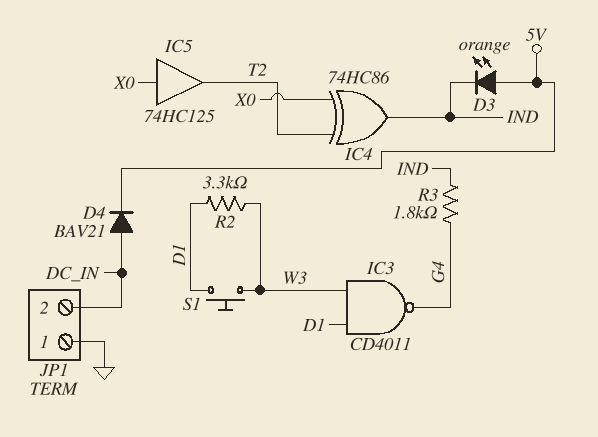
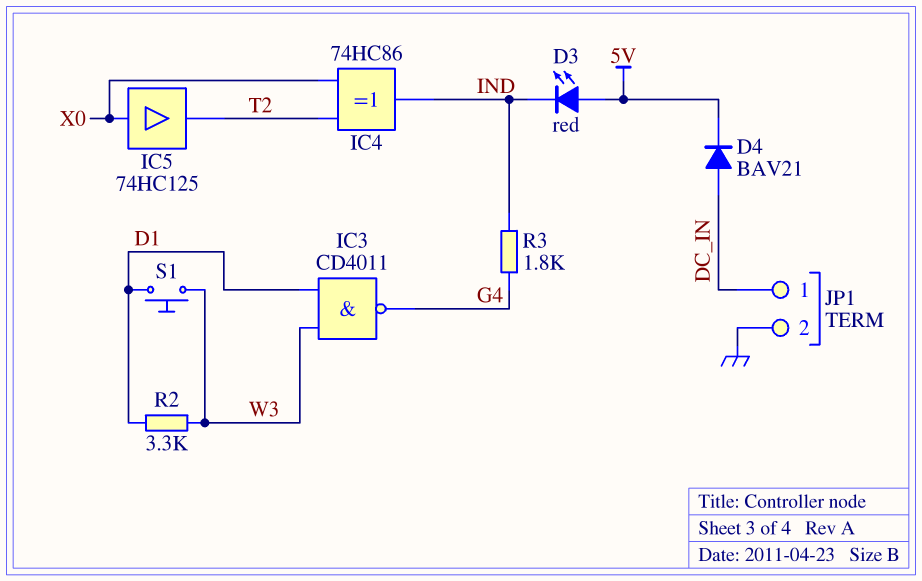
D3: LED orange (A 5V, K IND) -> LED red (A 5V, K IND)
JP1 pin 1: GND -> DC_IN
JP1 pin 2: DC_IN -> GND

